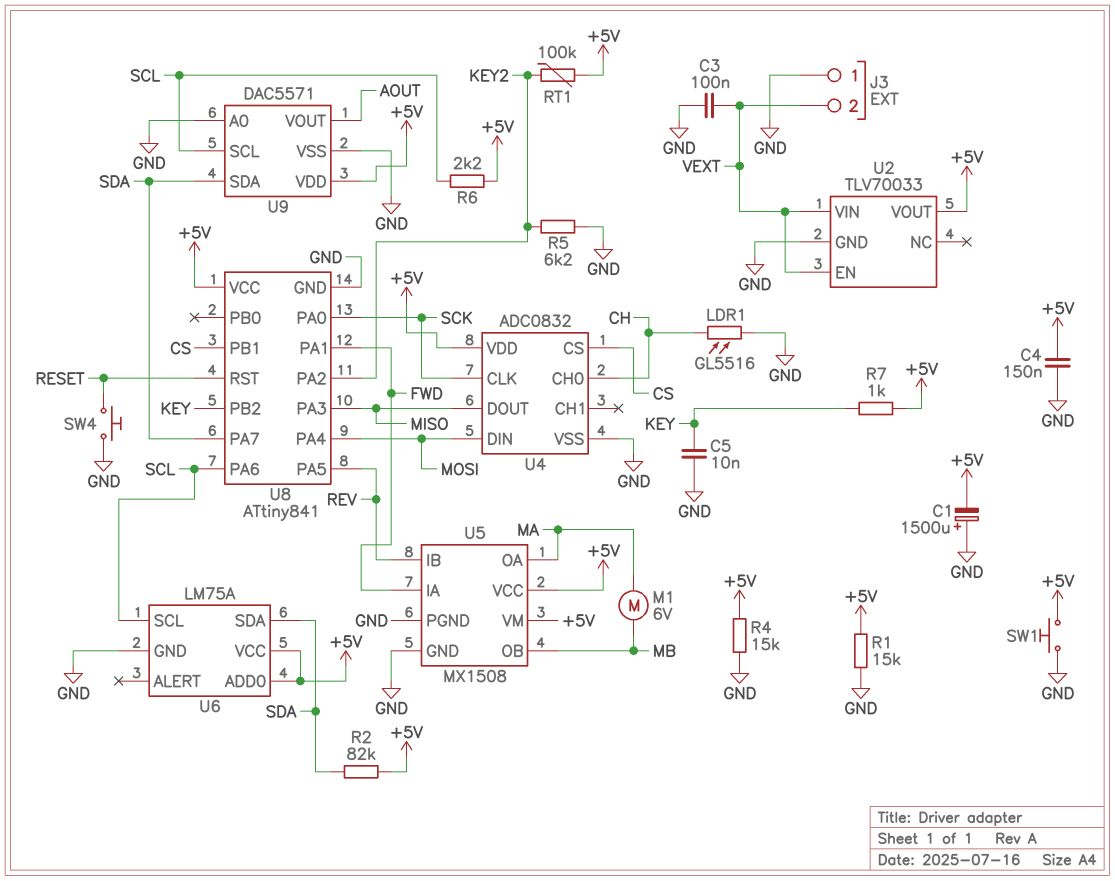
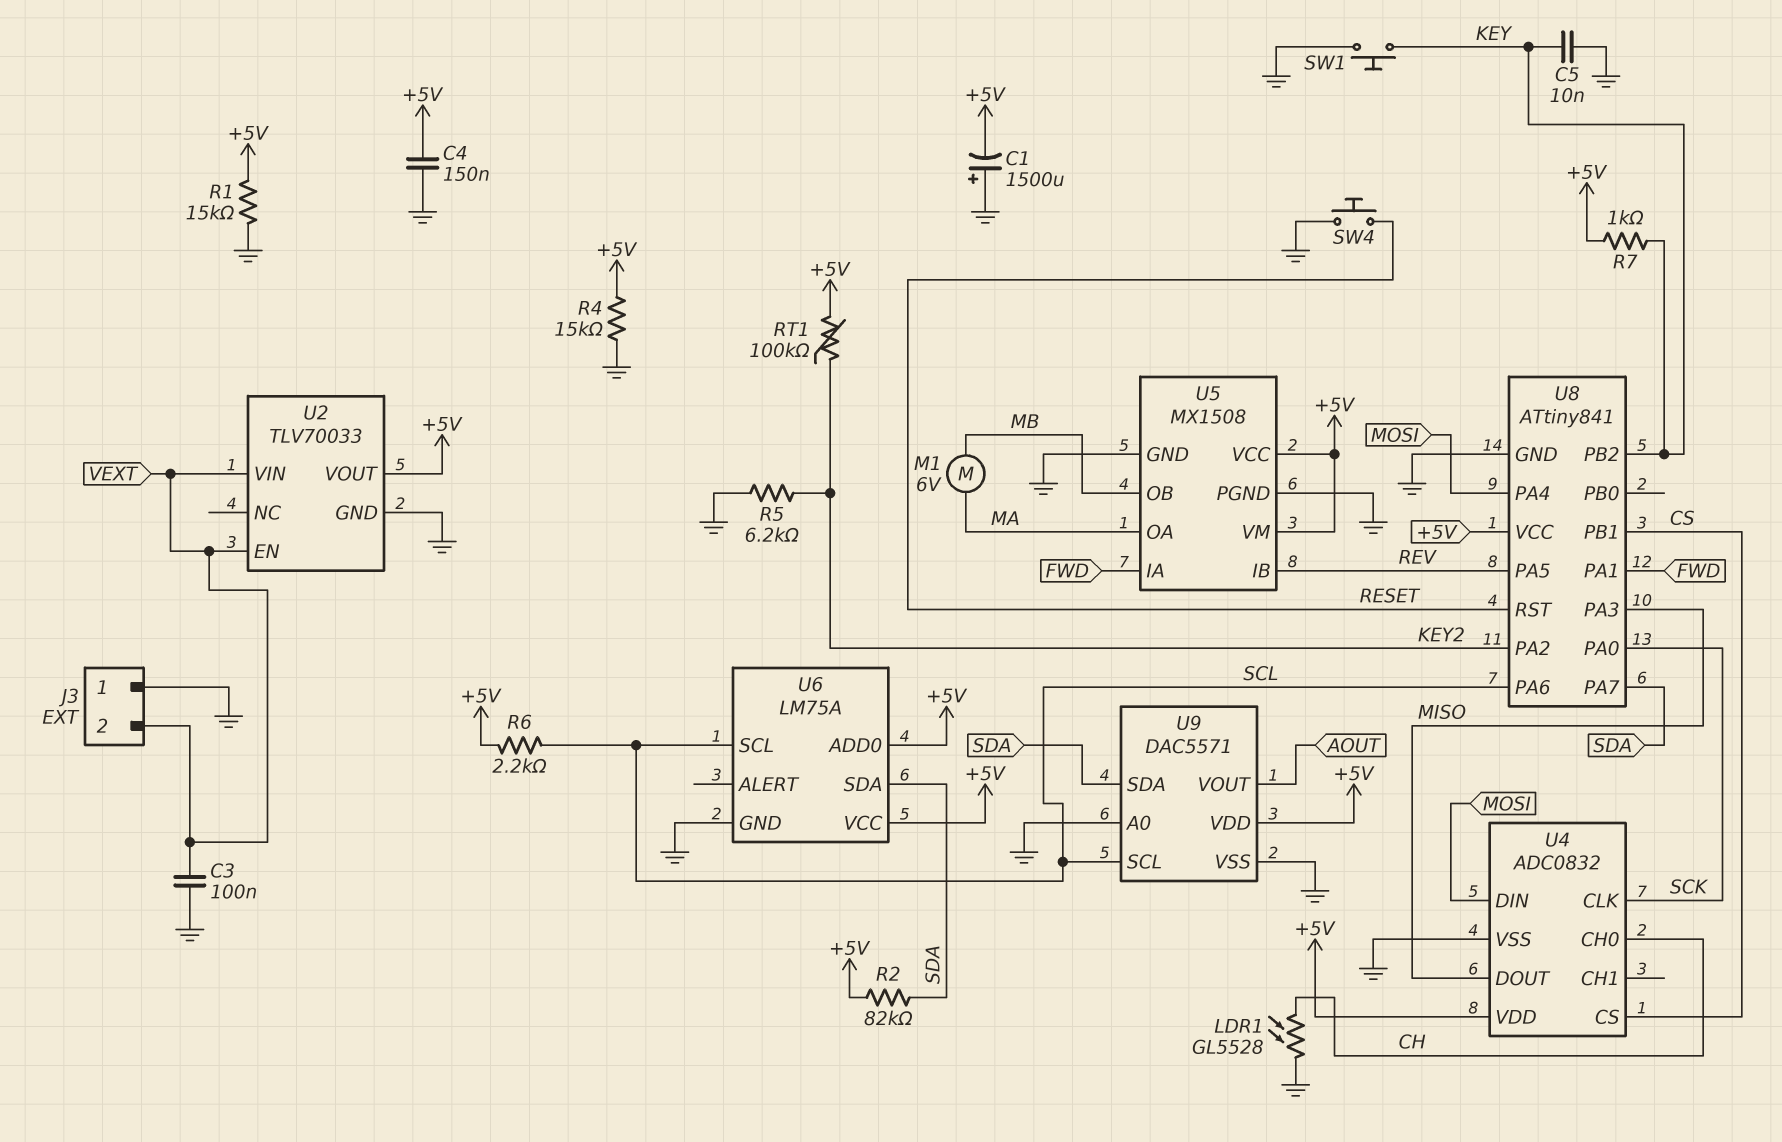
LDR1: GL5516 (CH, GND) -> GL5528 (CH, GND)
SW1: button (+5V, GND) -> button (GND, KEY)

